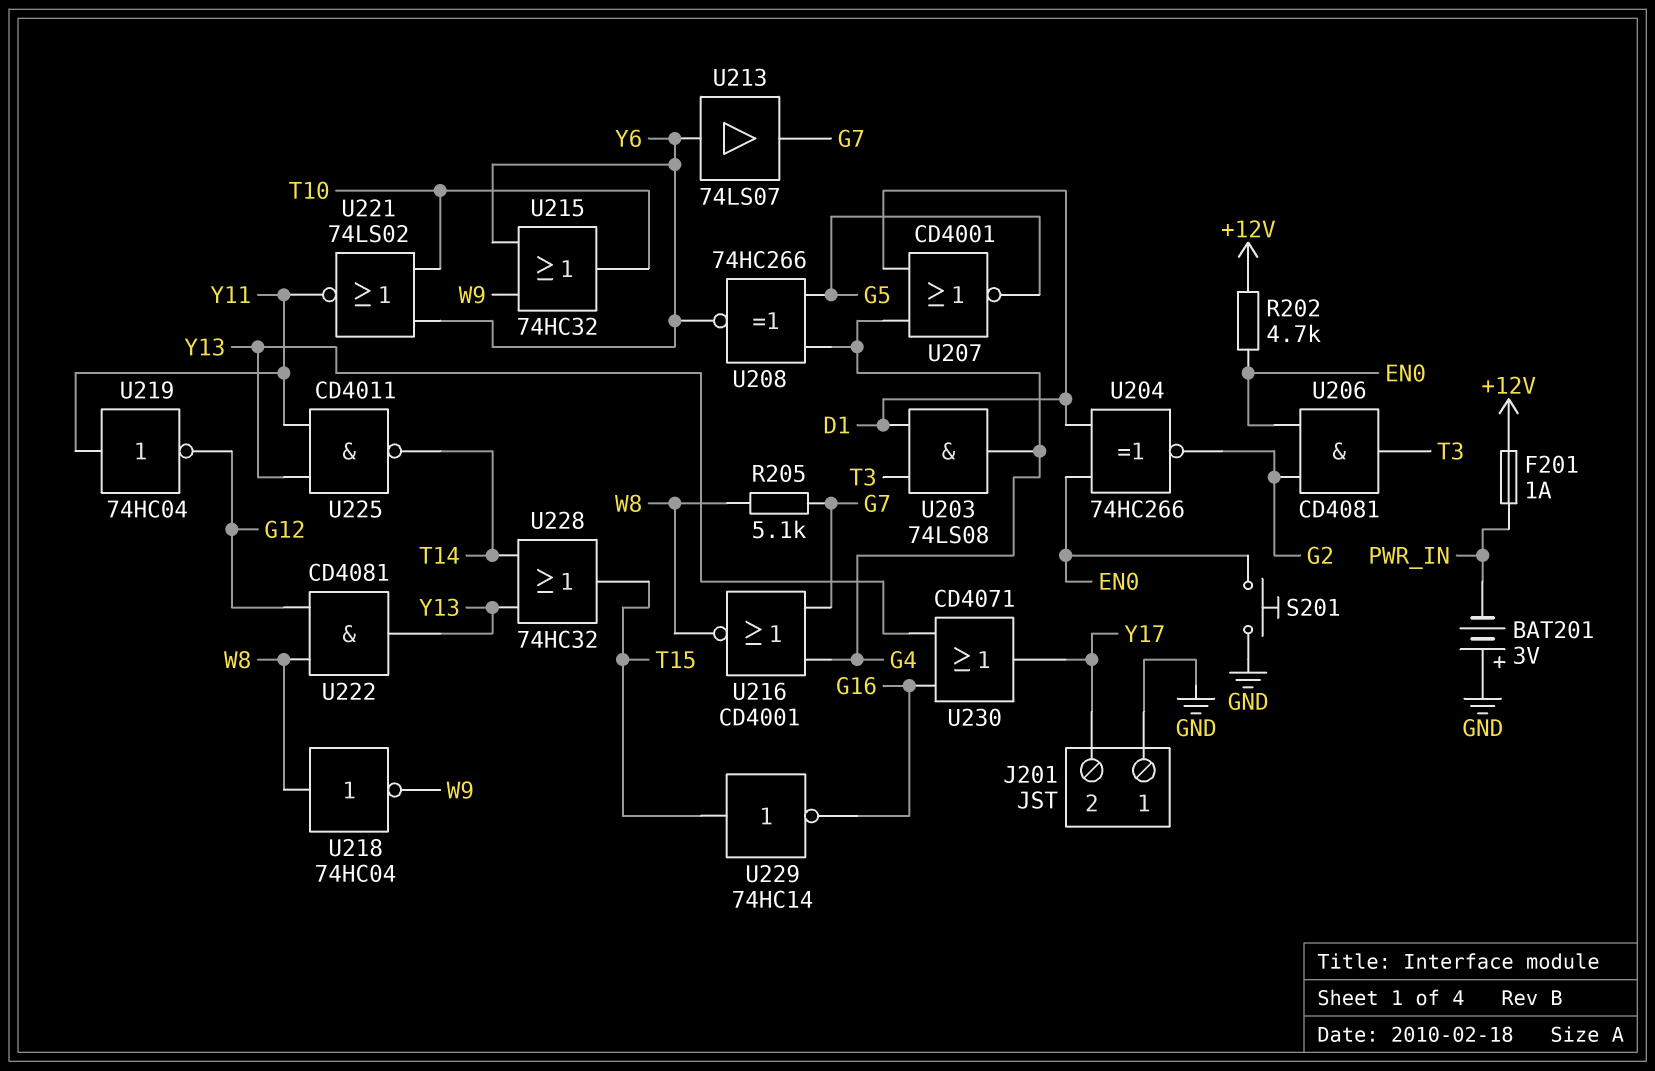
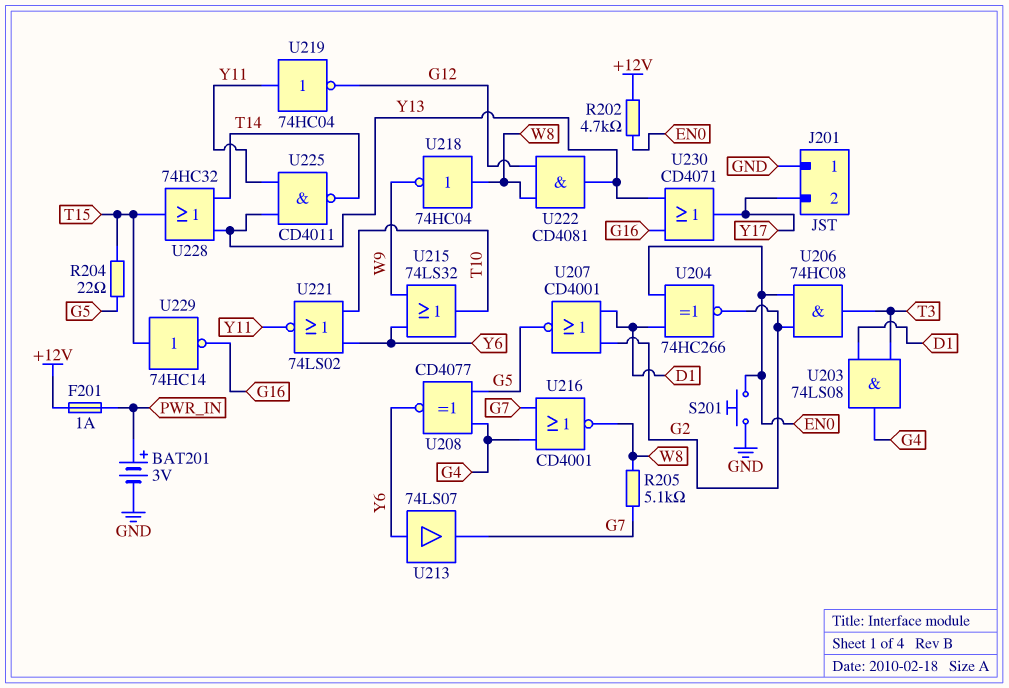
BAT201: 3V (plus GND, minus PWR_IN) -> 3V (plus PWR_IN, minus GND)
R204: none -> 22 (G5, T15)
U206: AND CD4081 (in EN0, in G2, out T3) -> AND 74HC08 (in EN0, in G2, out T3)
U207: NOR CD4001 (in D1, in G4, out G5) -> NOR CD4001 (in D1, in G2, out G5)
U208: XNOR 74HC266 (in G4, in G5, out Y6) -> XNOR CD4077 (in G4, in G5, out Y6)
U215: OR 74HC32 (in W9, in Y6, out T10) -> OR 74LS32 (in W9, in Y6, out T10)

